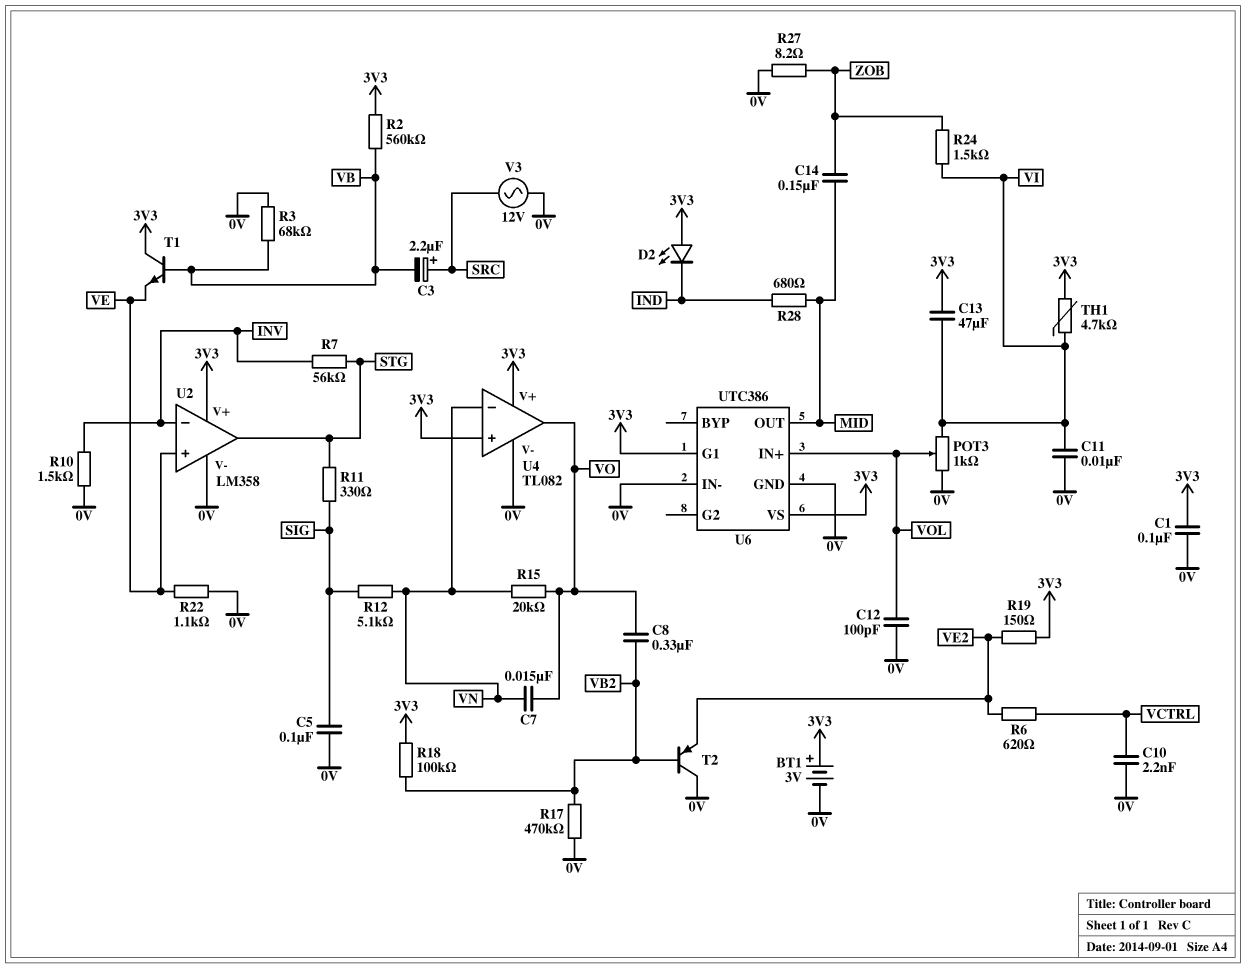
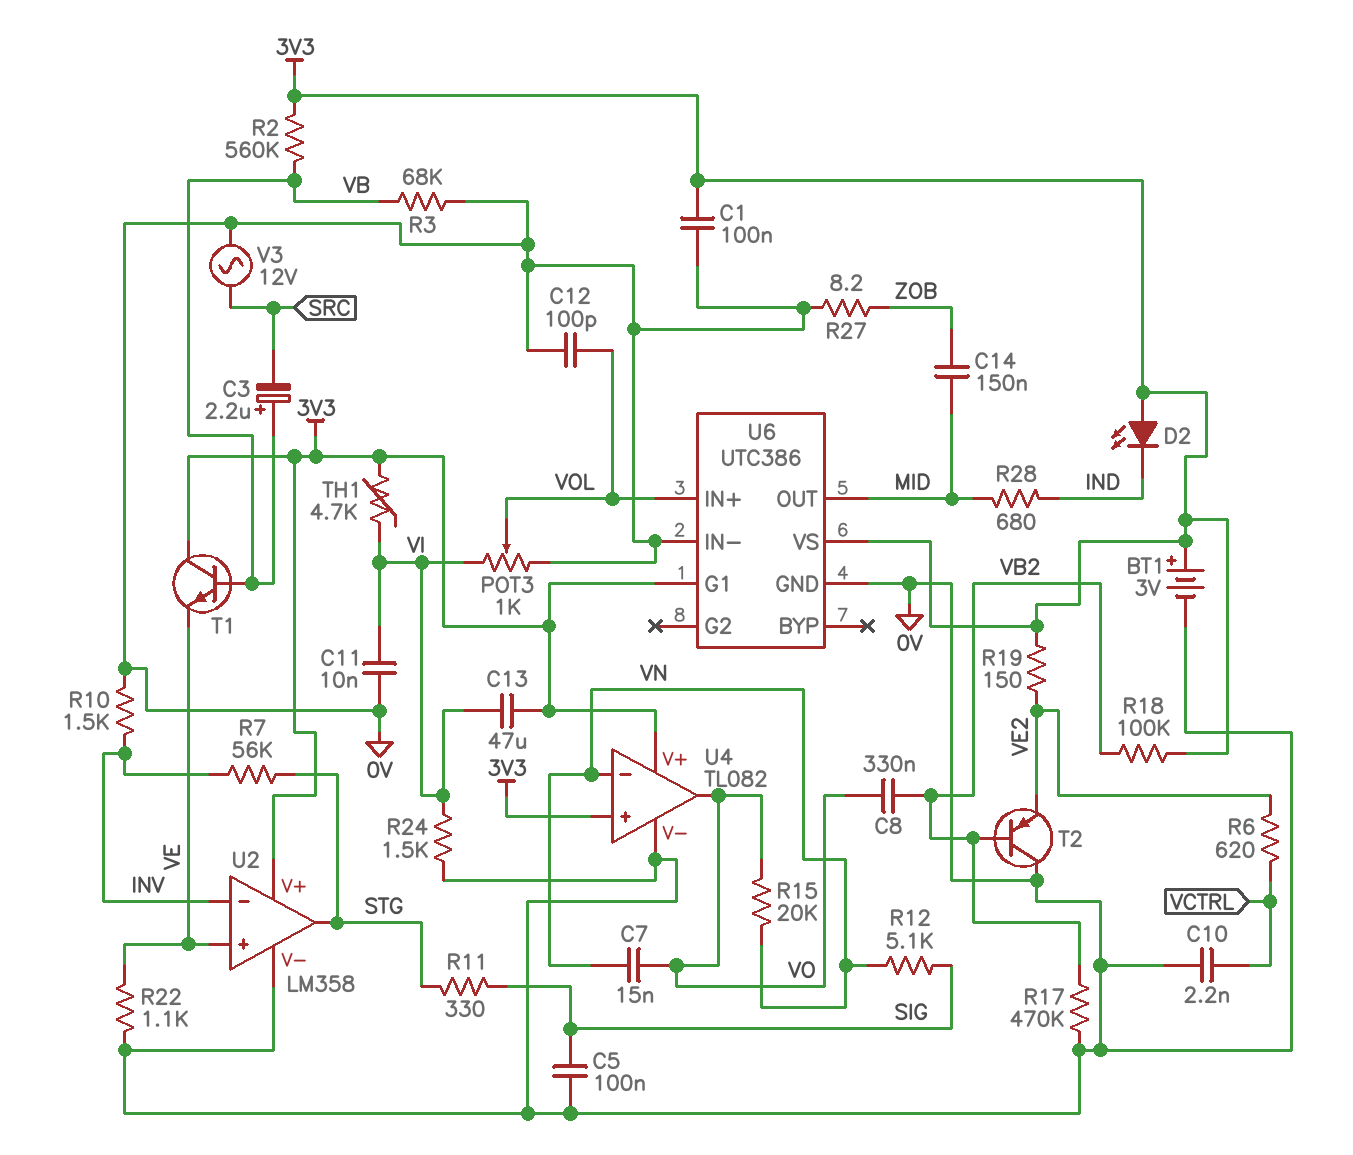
C3: 2.2uF (plus SRC, minus VB) -> 2.2uF (plus VB, minus SRC)
R24: 1.5k (VI, ZOB) -> 1.5k (0V, VI)

